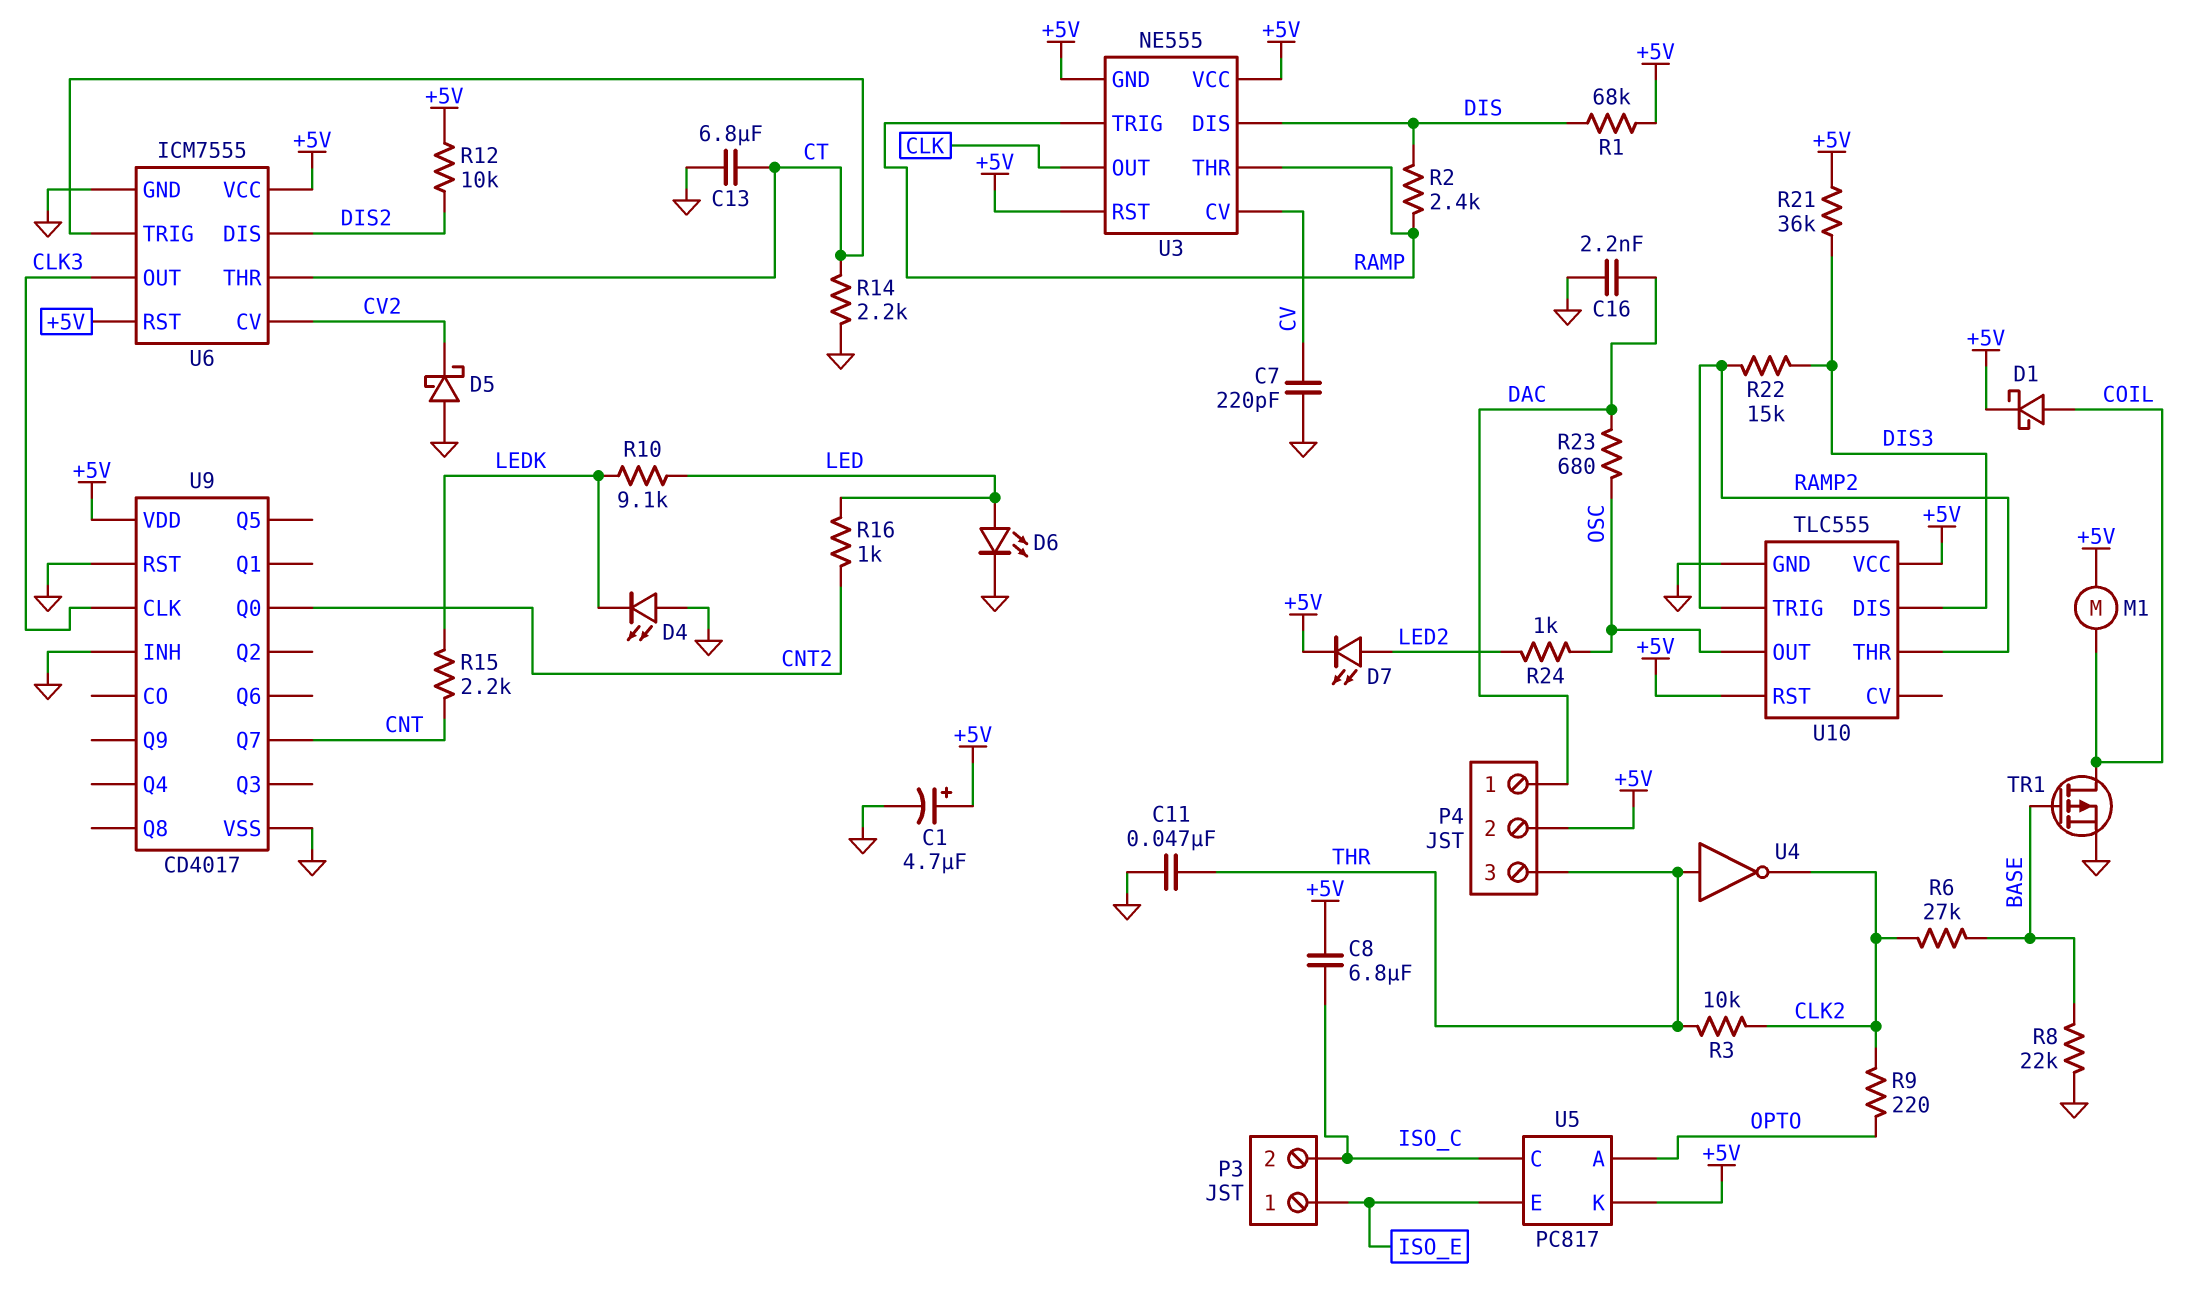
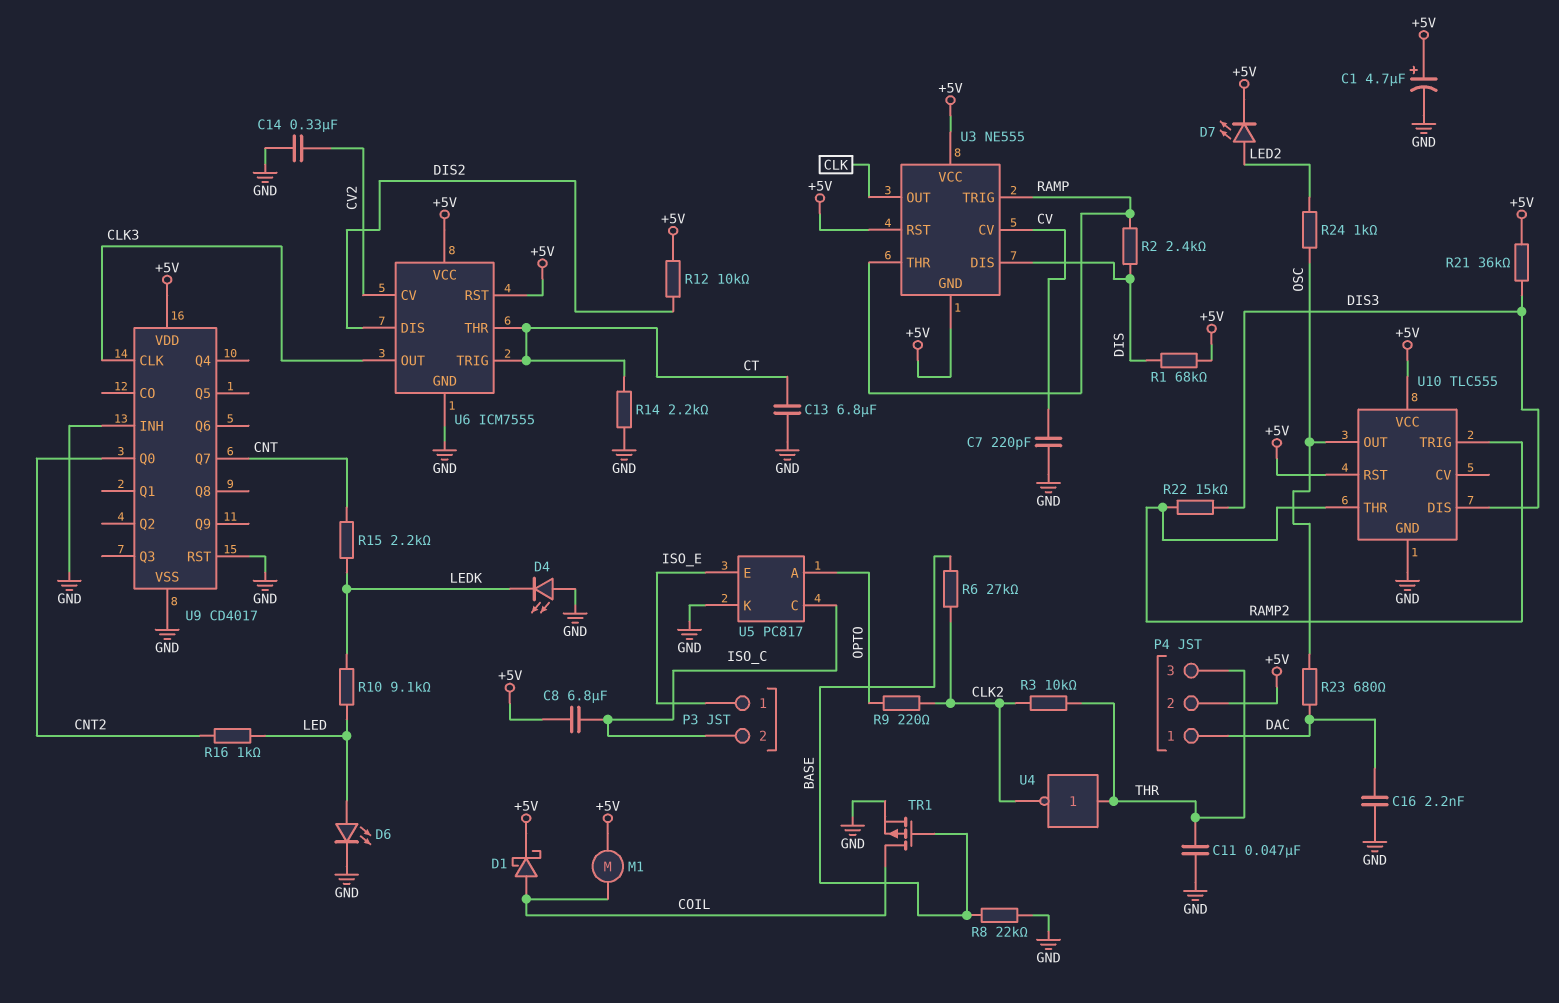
C14: none -> 330nF (CV2, GND)
D5: schottky (A GND, K CV2) -> none
U5 pin K: +5V -> GND

